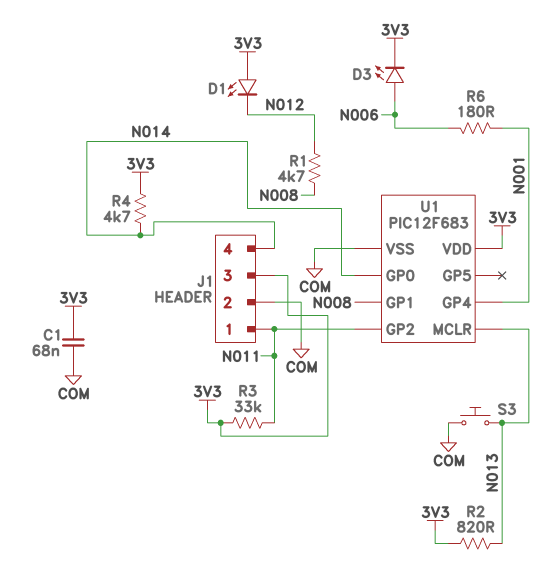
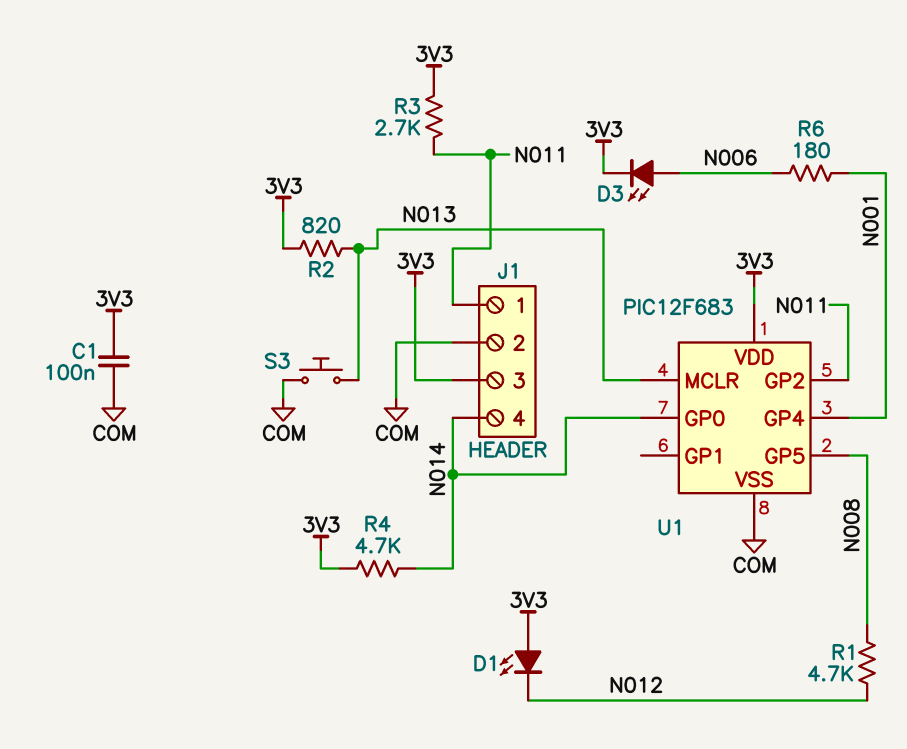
C1: 68nF (3V3, COM) -> 100nF (3V3, COM)
R3: 33k (3V3, N011) -> 2.7k (3V3, N011)
U1 pin GP1: N008 -> none
U1 pin GP5: none -> N008

